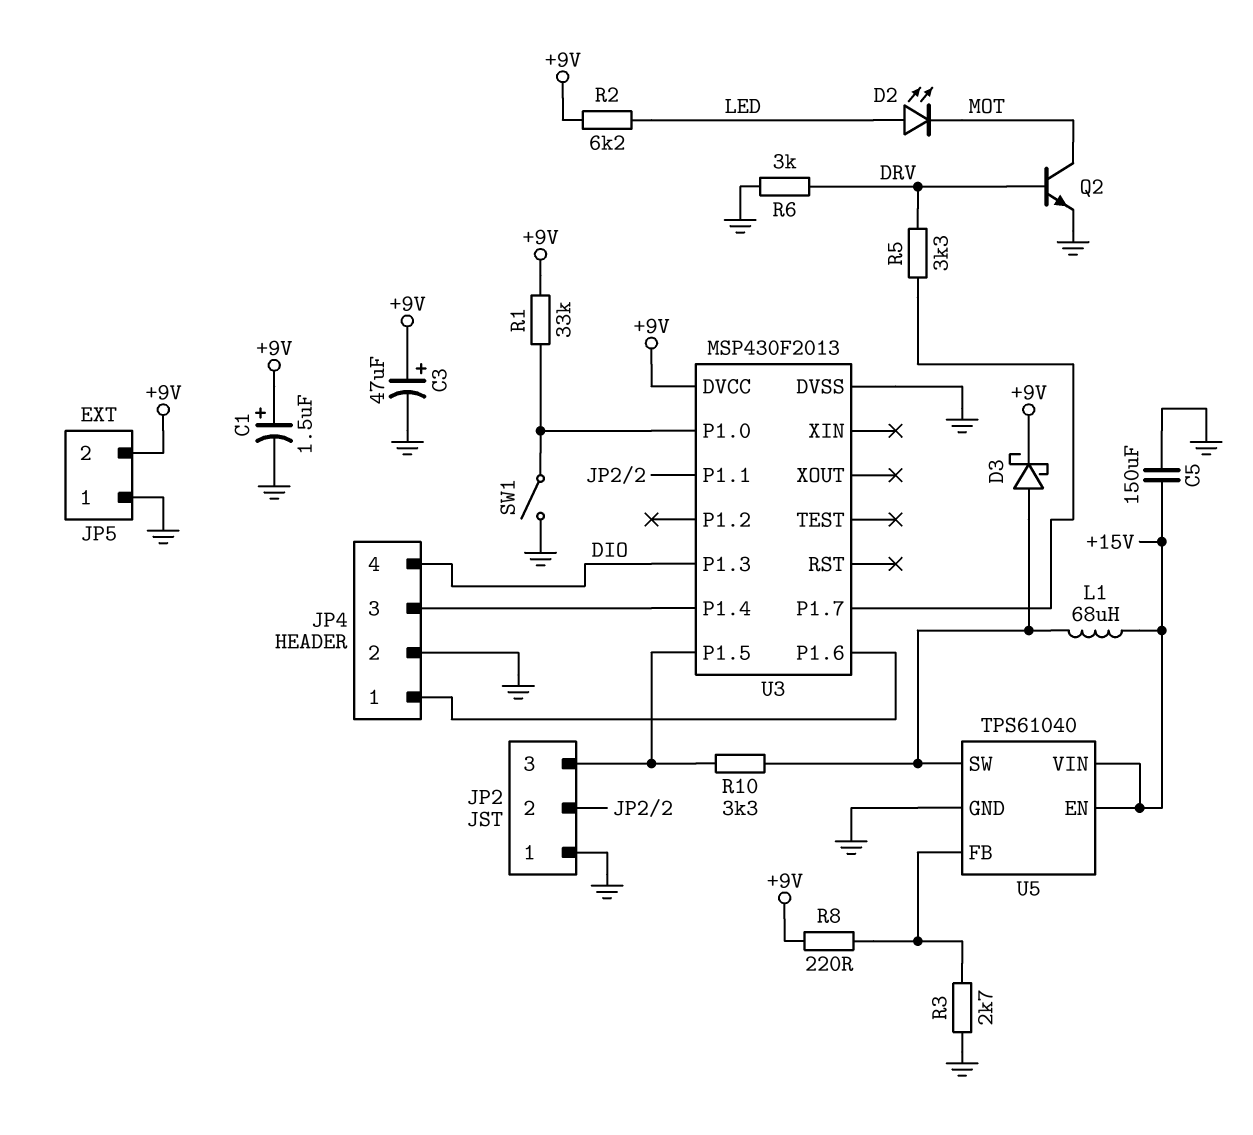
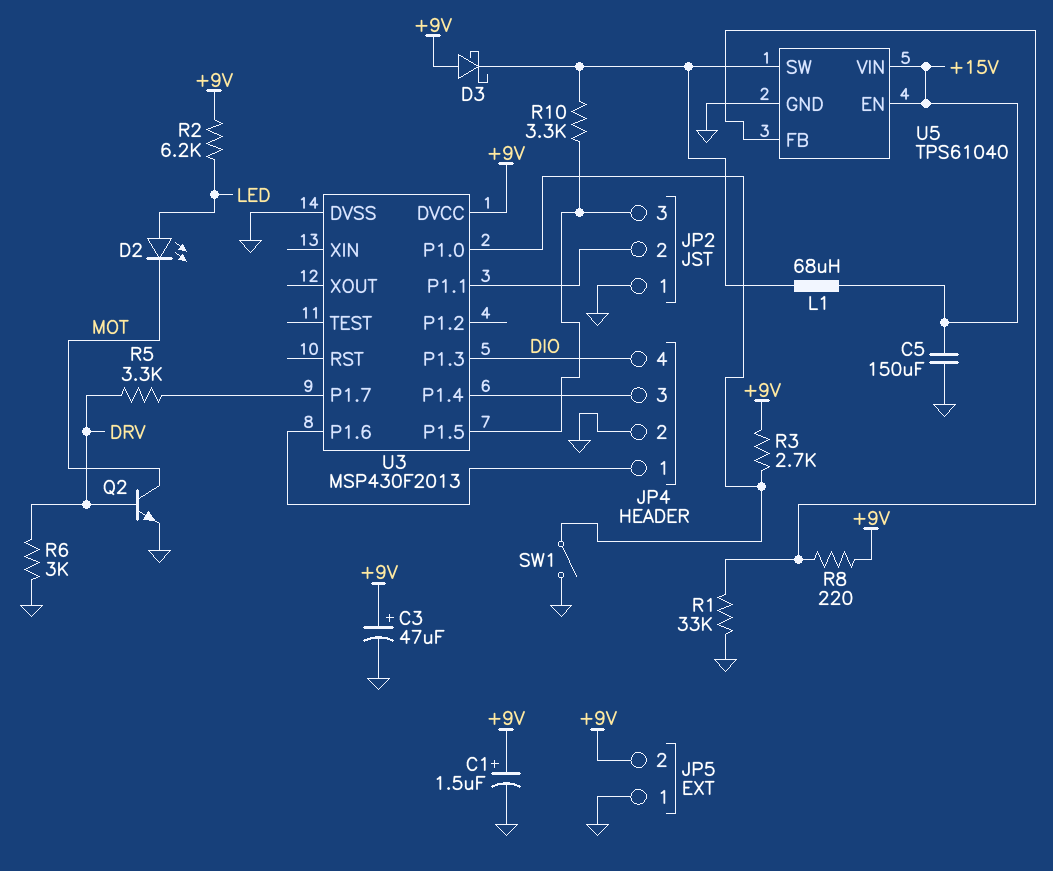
D3: schottky (A U5/SW, K +9V) -> schottky (A +9V, K U5/SW)
R1: 33k (+9V, U3/P1.0) -> 33k (GND, U5/FB)
R3: 2.7k (GND, U5/FB) -> 2.7k (+9V, U3/P1.0)

